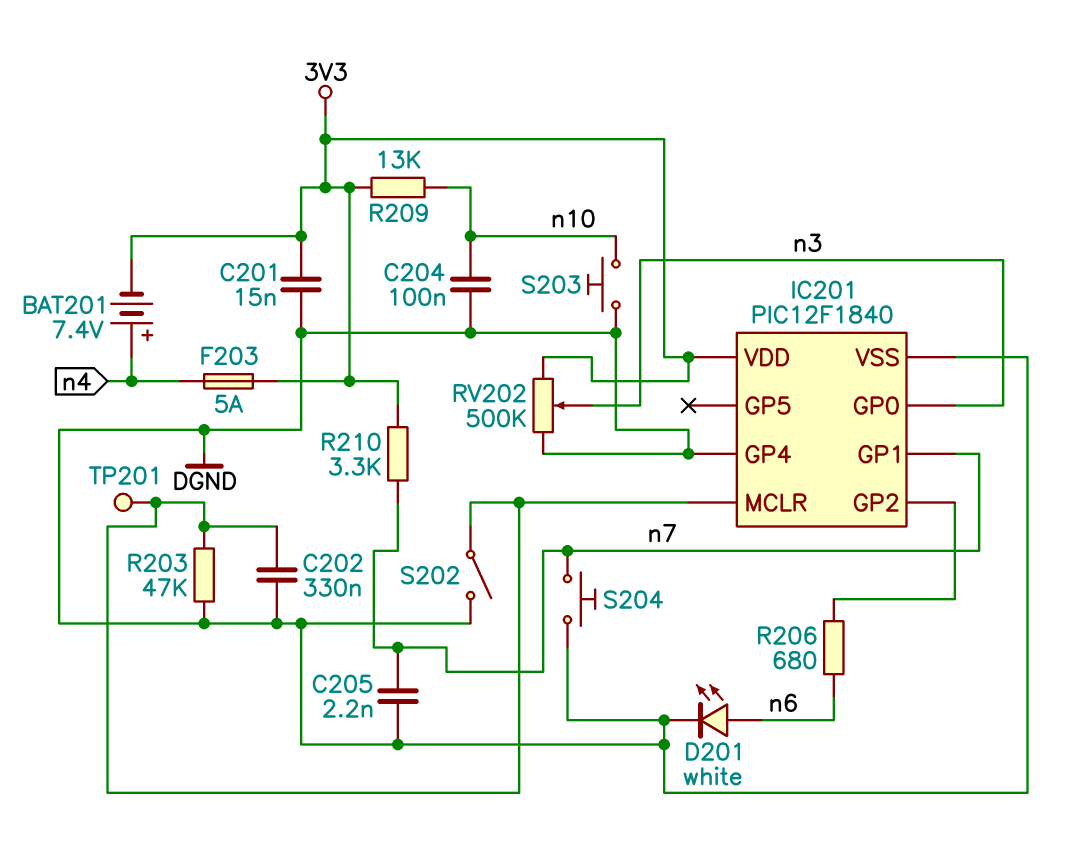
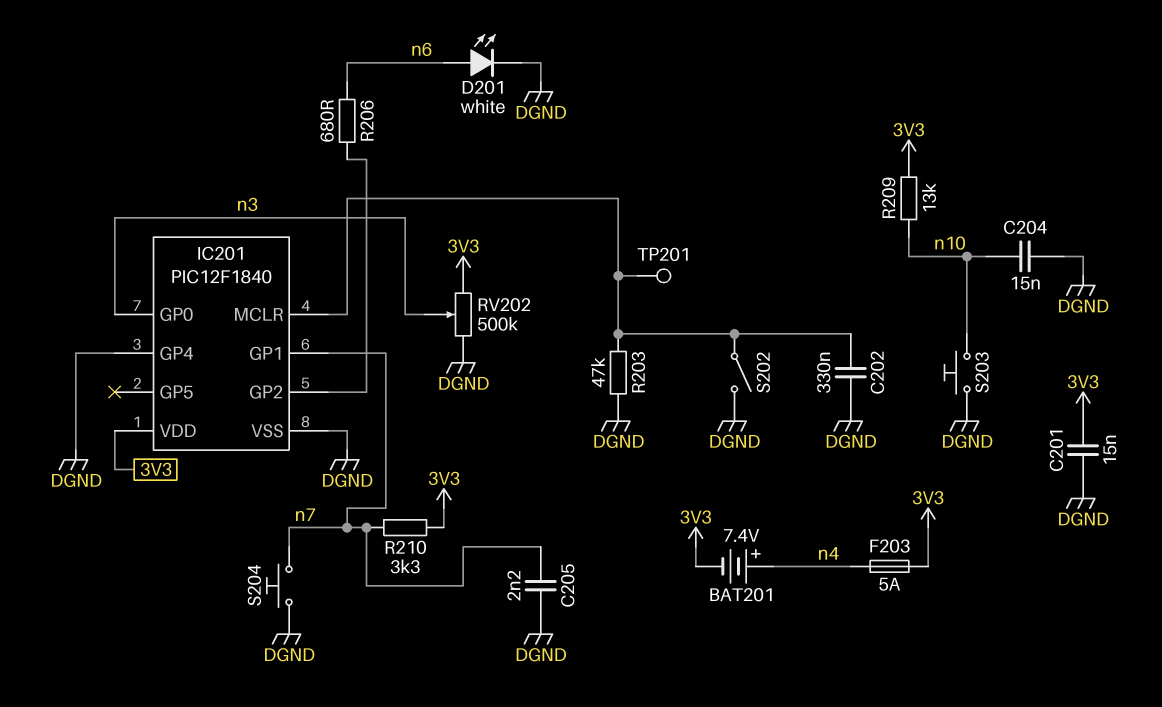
C204: 100nF (DGND, n10) -> 15nF (DGND, n10)

